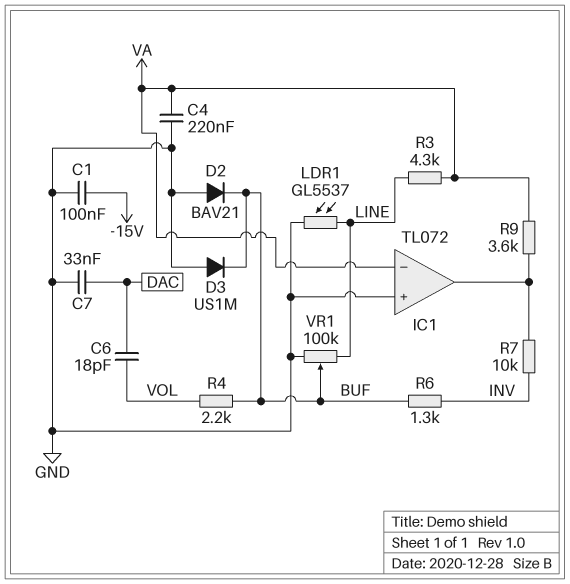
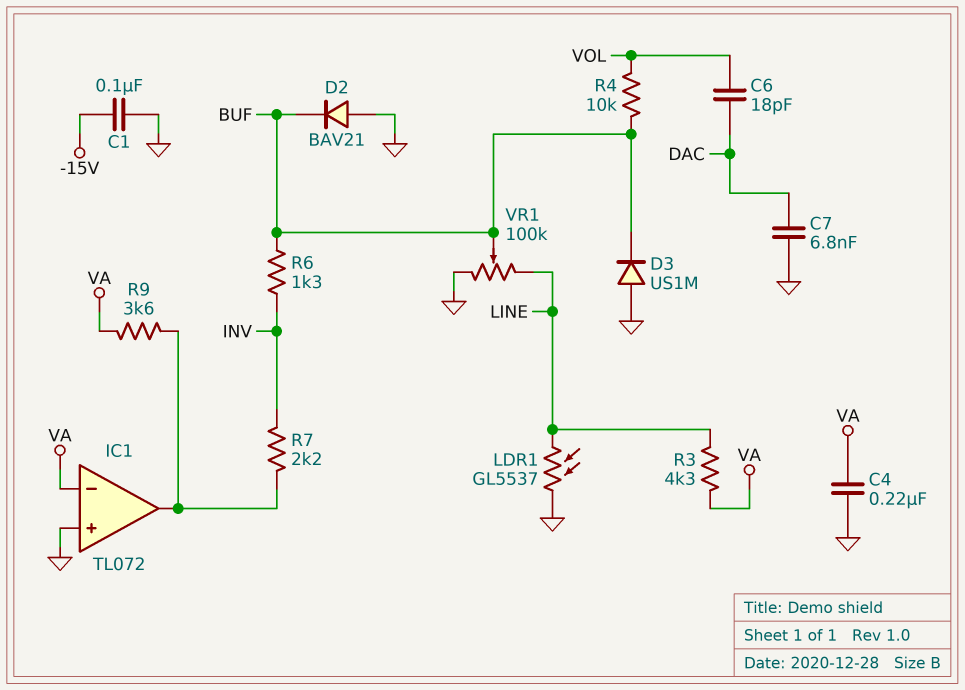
C7: 33nF (DAC, GND) -> 6.8nF (DAC, GND)
R4: 2.2k (BUF, VOL) -> 10k (BUF, VOL)
R7: 10k (IC1/out, INV) -> 2.2k (IC1/out, INV)

